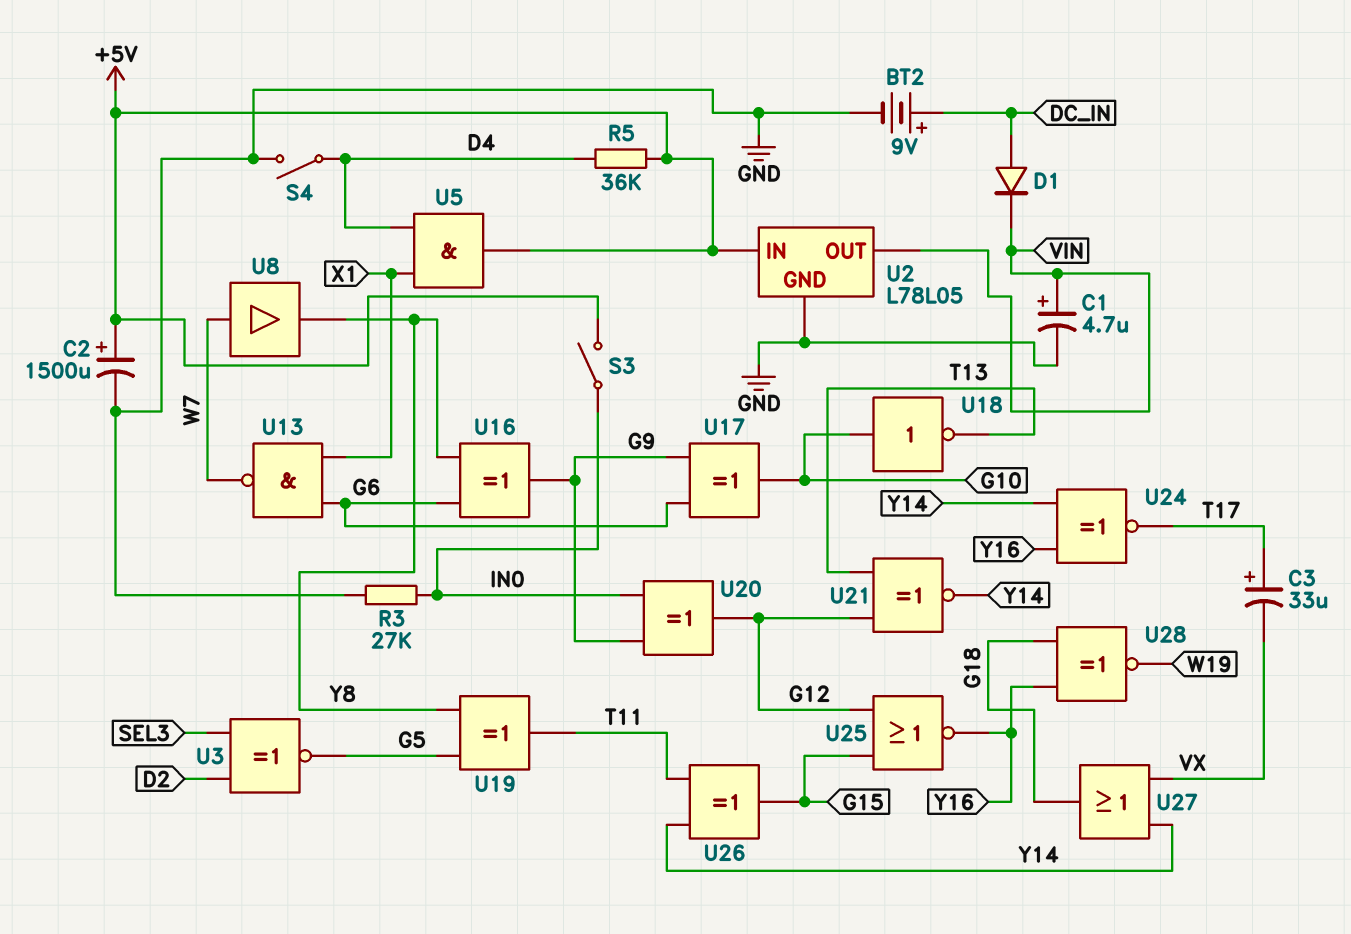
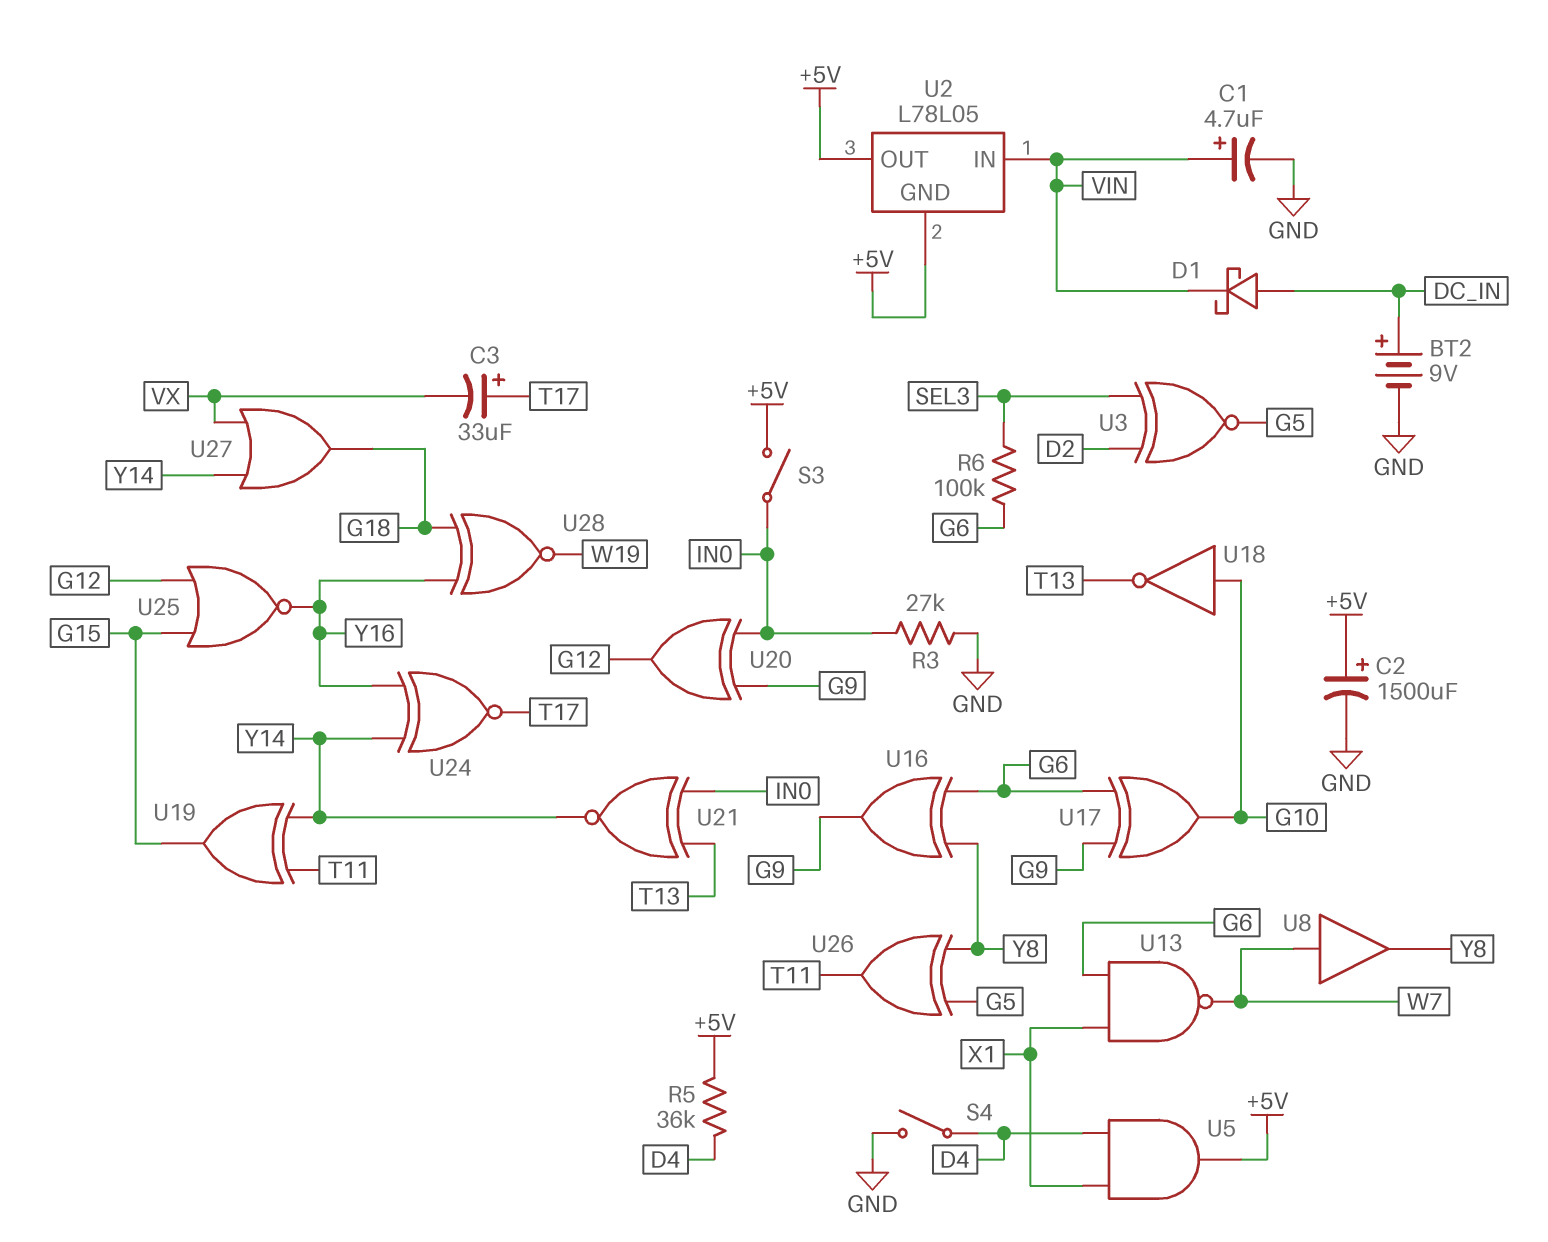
D1: diode (A DC_IN, K VIN) -> schottky (A DC_IN, K VIN)
R6: none -> 100k (G6, SEL3)
U2 pin GND: GND -> +5V
U2 pin IN: +5V -> VIN
U2 pin OUT: VIN -> +5V
U19: XOR (in G5, in Y8, out T11) -> XOR (in T11, in Y14, out G15)
U21: XNOR (in G12, in T13, out Y14) -> XNOR (in IN0, in T13, out Y14)
U26: XOR (in T11, in Y14, out G15) -> XOR (in G5, in Y8, out T11)

